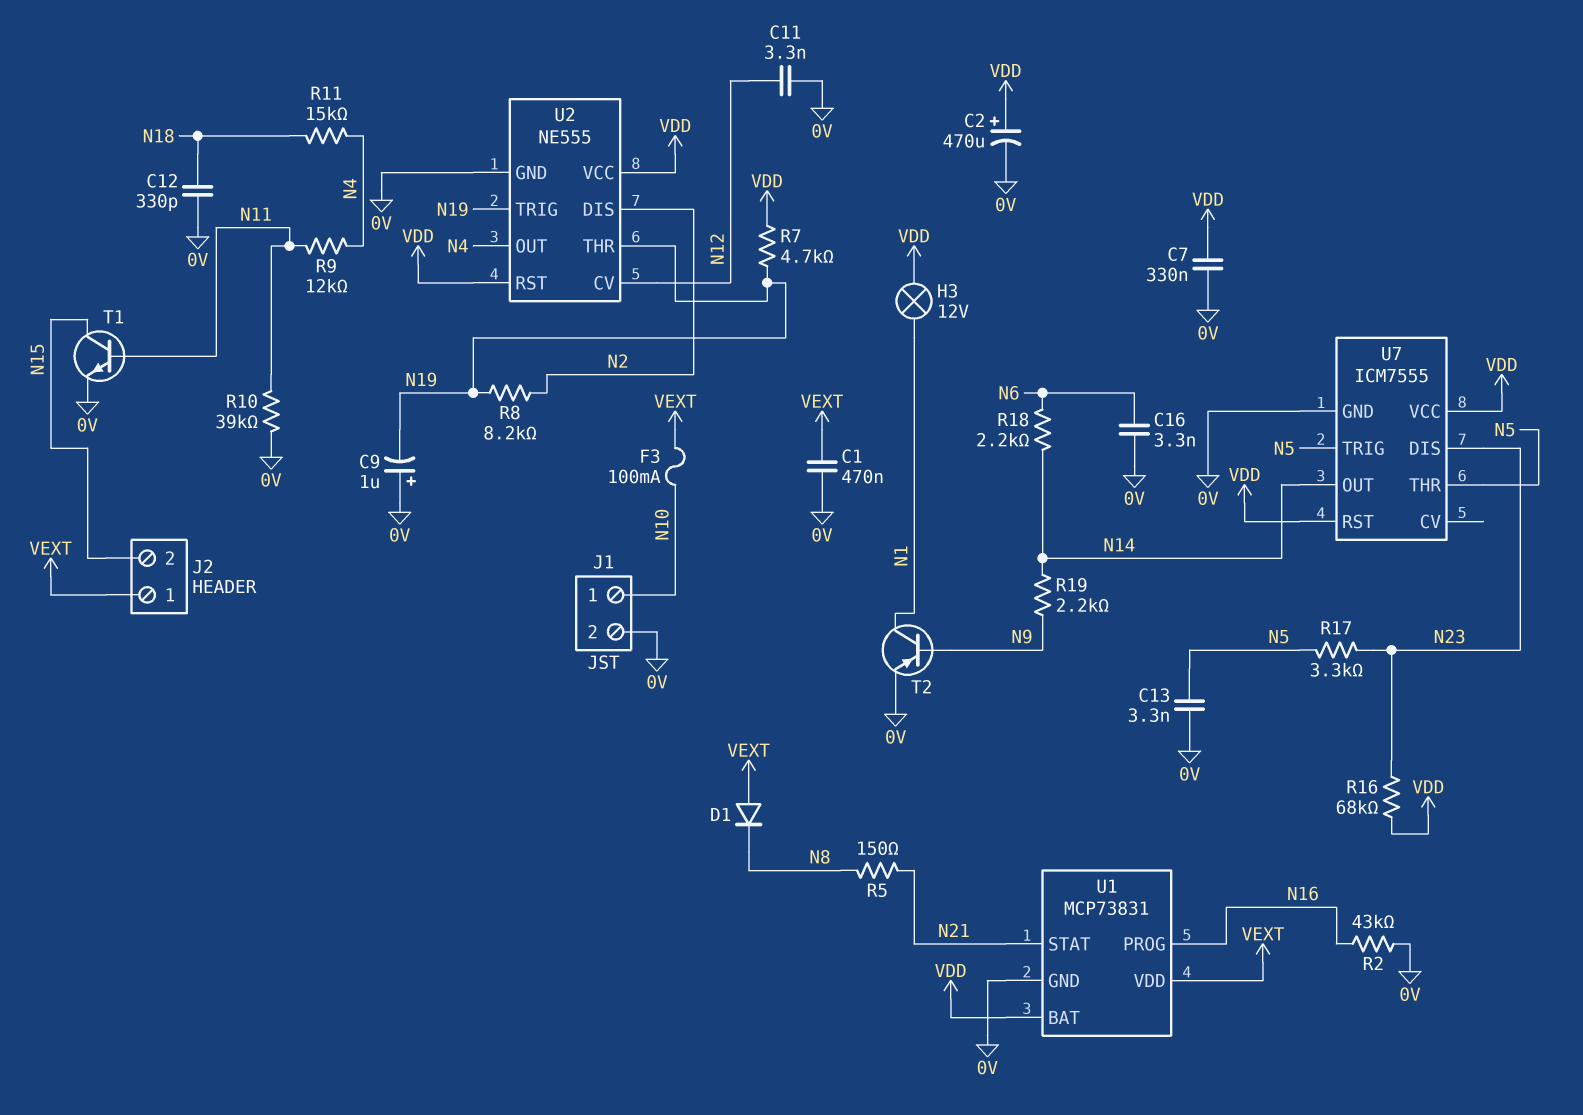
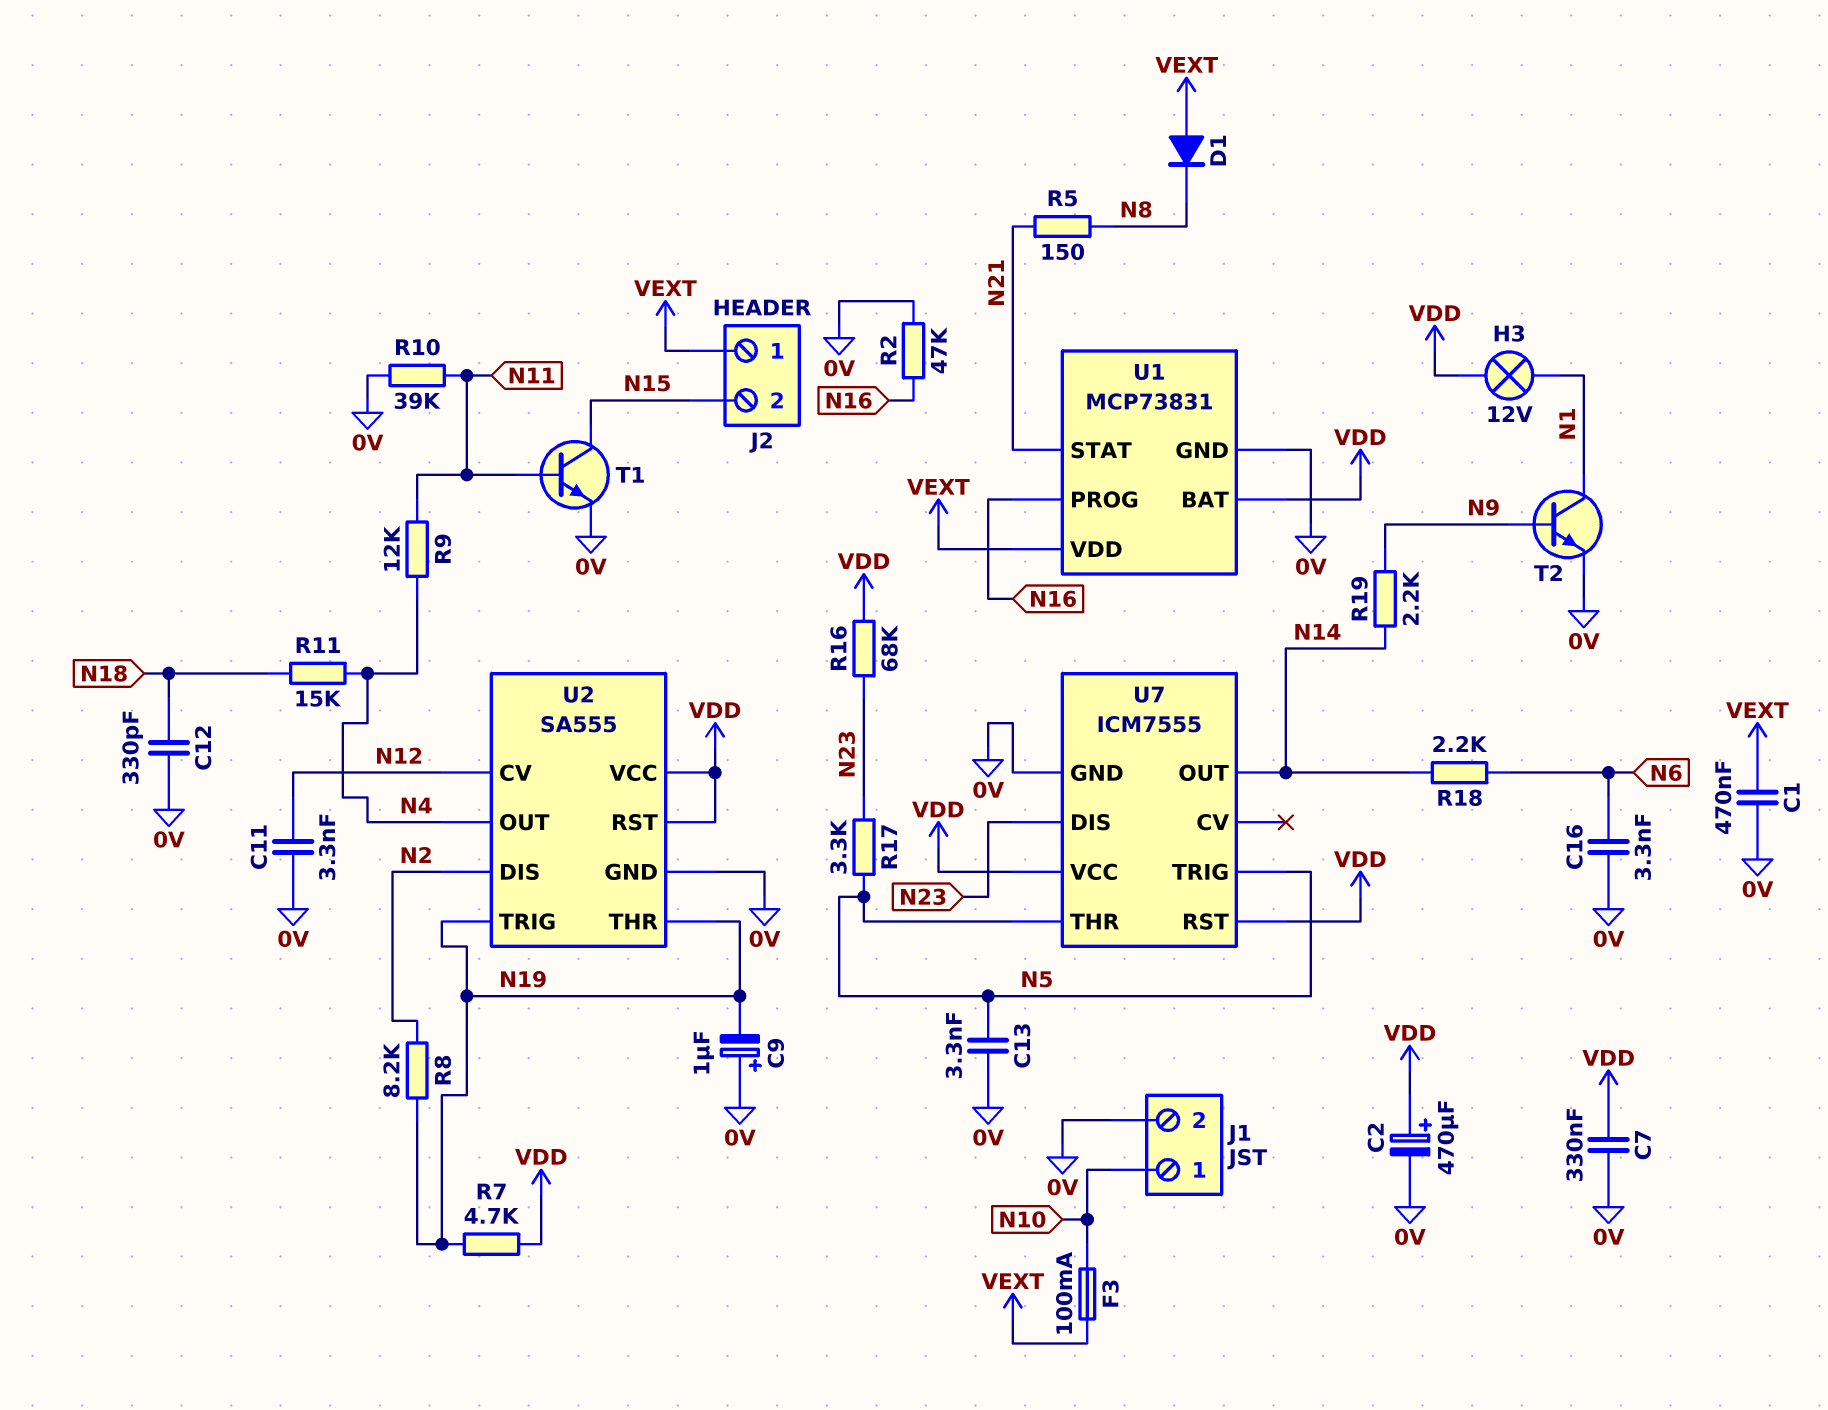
R2: 43k (0V, N16) -> 47k (0V, N16)
T2: PNP (B N9, C N1, E 0V) -> NPN (B N9, C N1, E 0V)
U2: NE555 -> SA555

